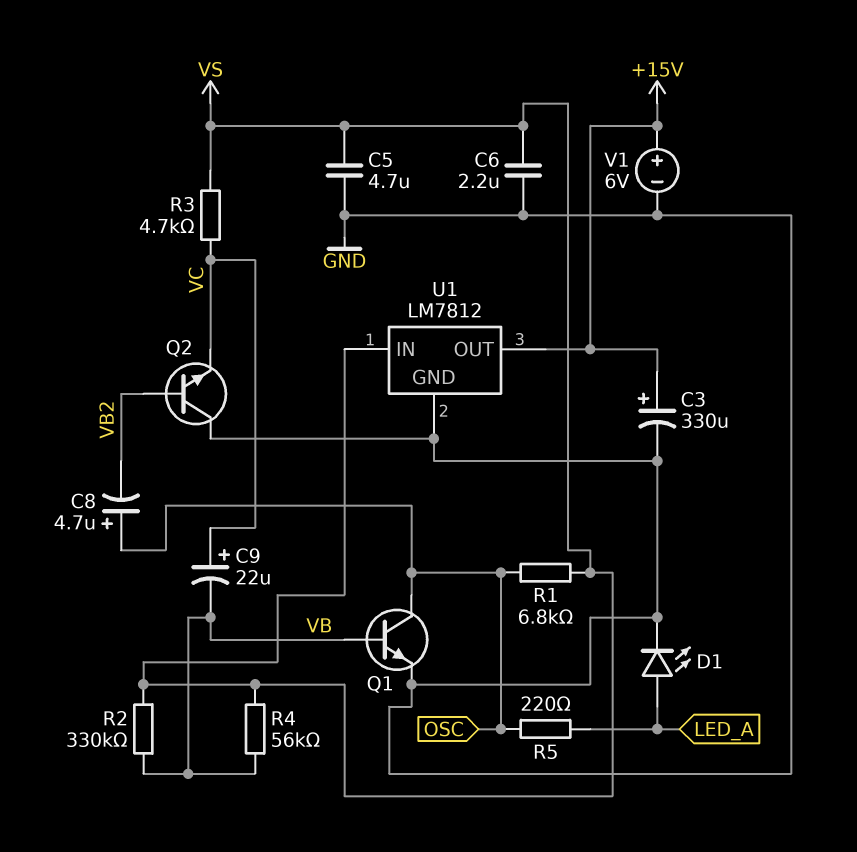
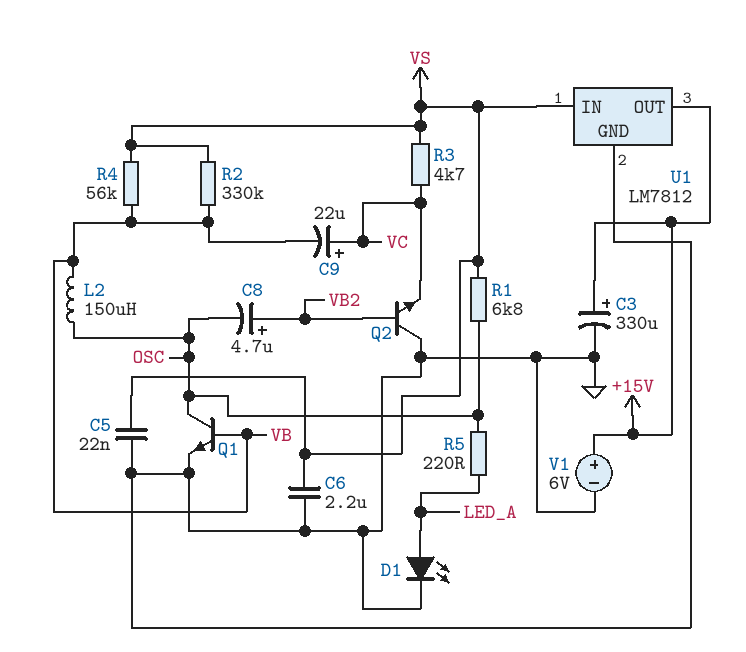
C5: 4.7uF (GND, VS) -> 22nF (GND, VS)
C8: 4.7uF (plus OSC, minus VB2) -> 4.7uF (plus VB2, minus OSC)
L2: none -> 150uH (OSC, VB)

